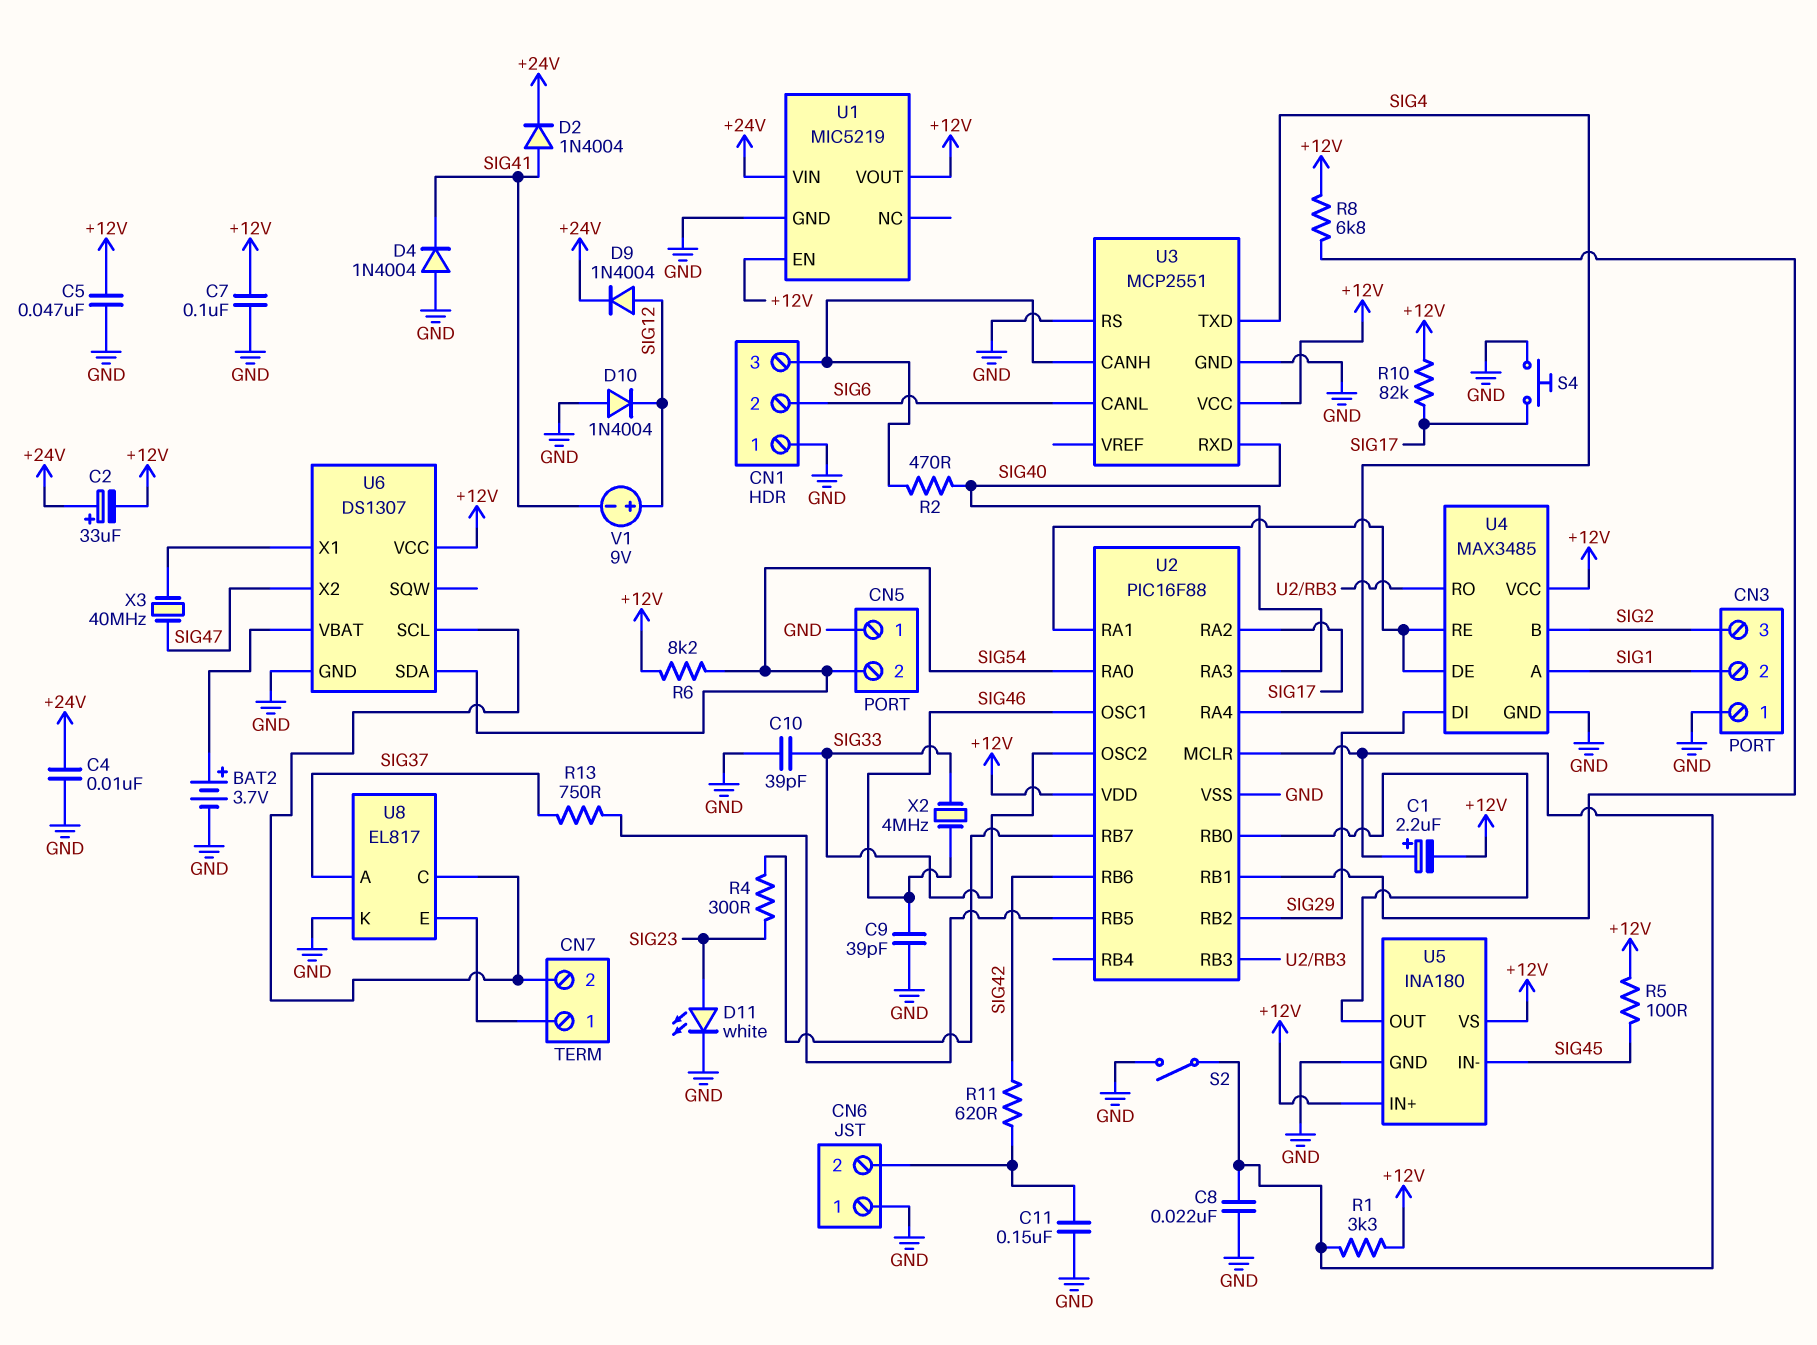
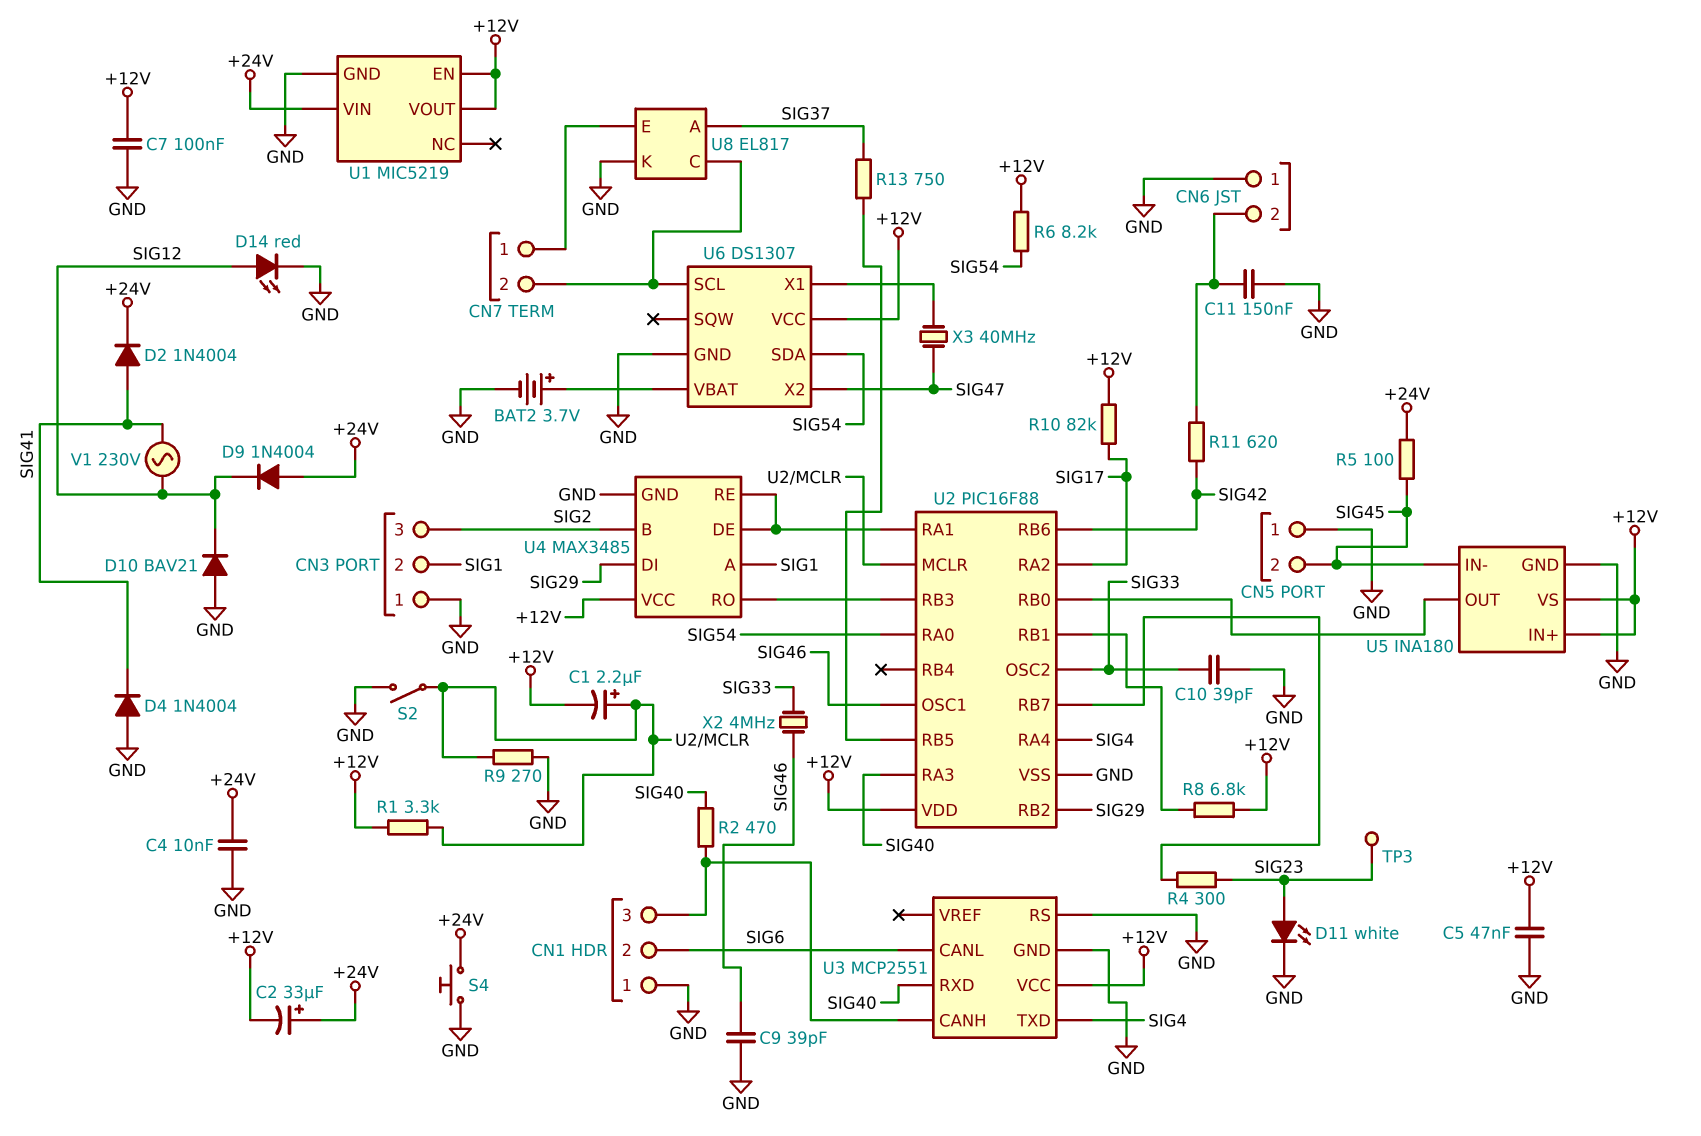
C8: 22nF (GND, U2/MCLR) -> none
CN5 pin 2: SIG54 -> SIG45
D9: diode 1N4004 (A SIG12, K +24V) -> diode 1N4004 (A +24V, K SIG12)
D10: diode 1N4004 (A GND, K SIG12) -> diode BAV21 (A GND, K SIG12)
D14: none -> LED red (A SIG12, K GND)
R5: 100 (+12V, SIG45) -> 100 (+24V, SIG45)
R9: none -> 270 (GND, U2/MCLR)
S4: button (GND, SIG17) -> button (+24V, GND)
TP3: none -> test point (SIG23)
V1: 9V (plus SIG12, minus SIG41) -> AC 230V (SIG12, SIG41)

